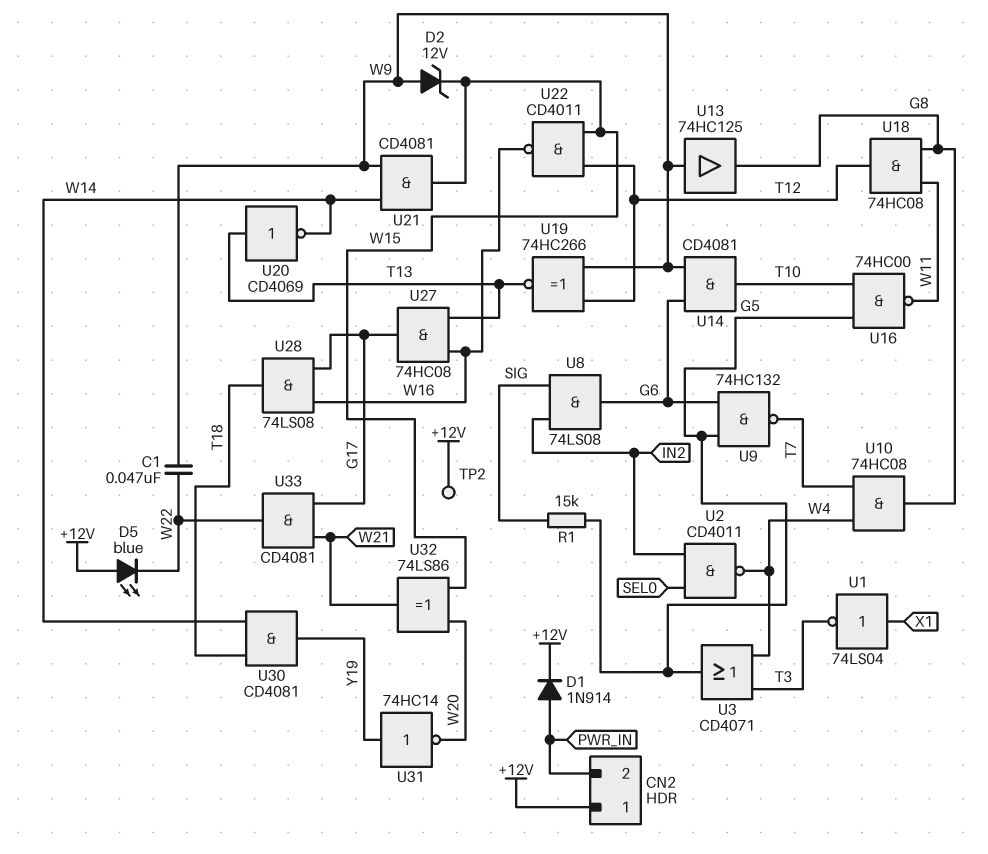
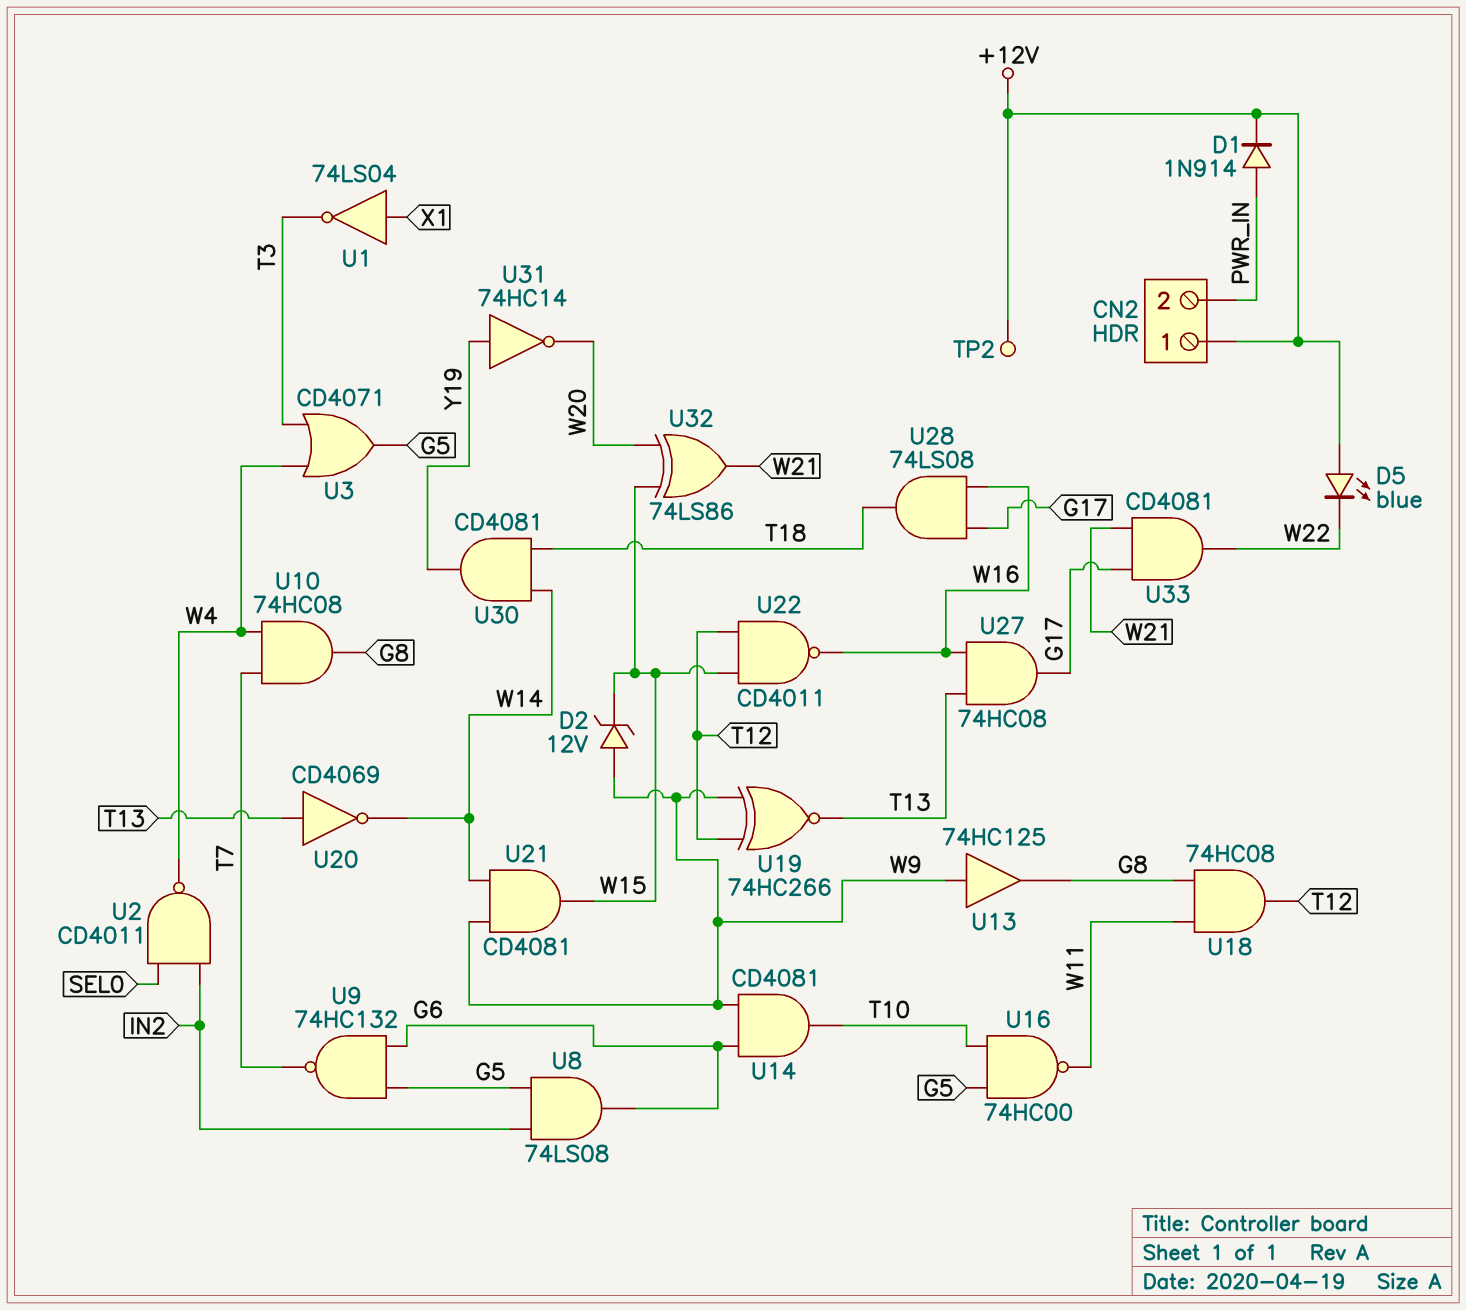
C1: 47nF (W9, W22) -> none
R1: 15k (G5, SIG) -> none
U8: AND 74LS08 (in IN2, in SIG, out G6) -> AND 74LS08 (in G5, in IN2, out G6)

